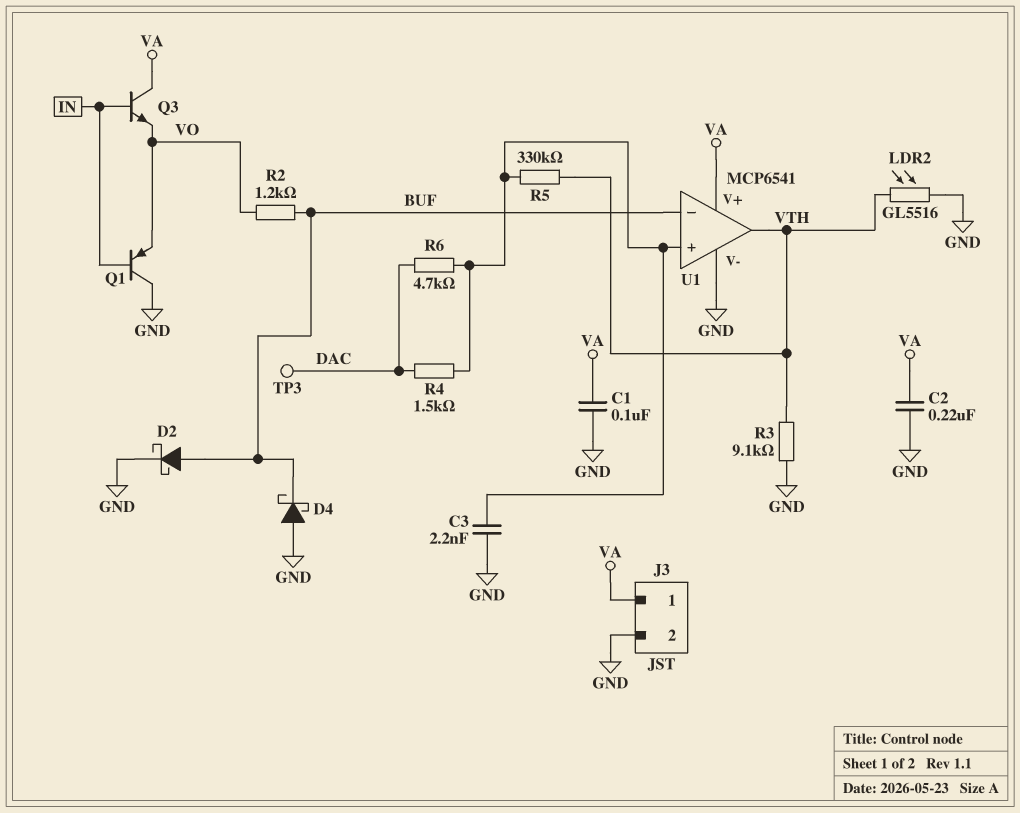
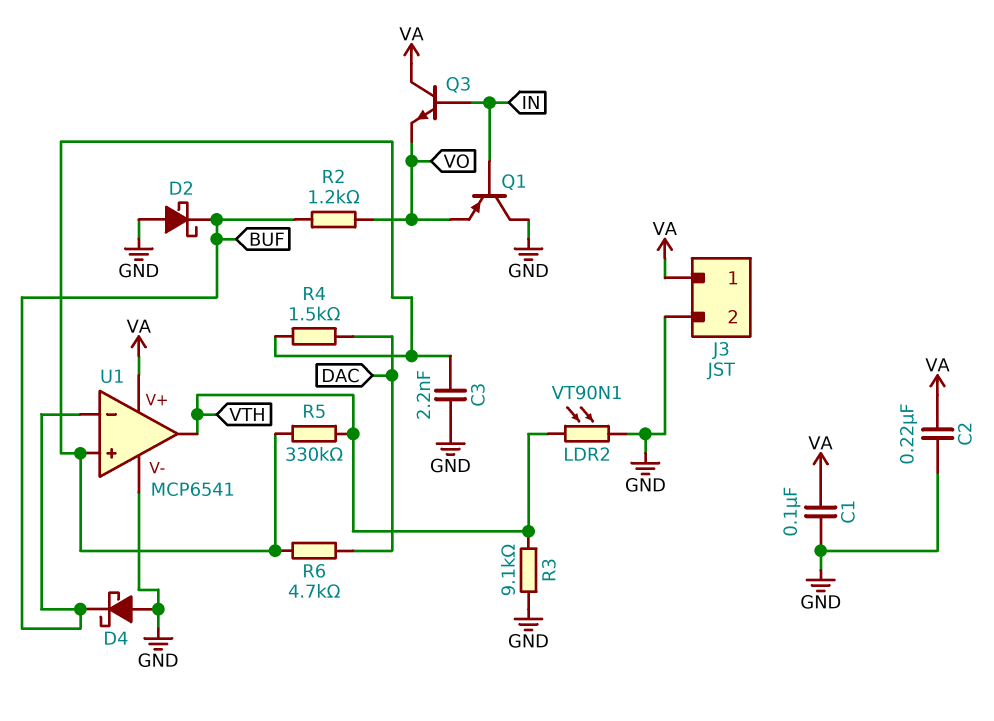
D2: schottky (A BUF, K GND) -> schottky (A GND, K BUF)
LDR2: GL5516 (GND, VTH) -> VT90N1 (GND, VTH)
TP3: test point (DAC) -> none

